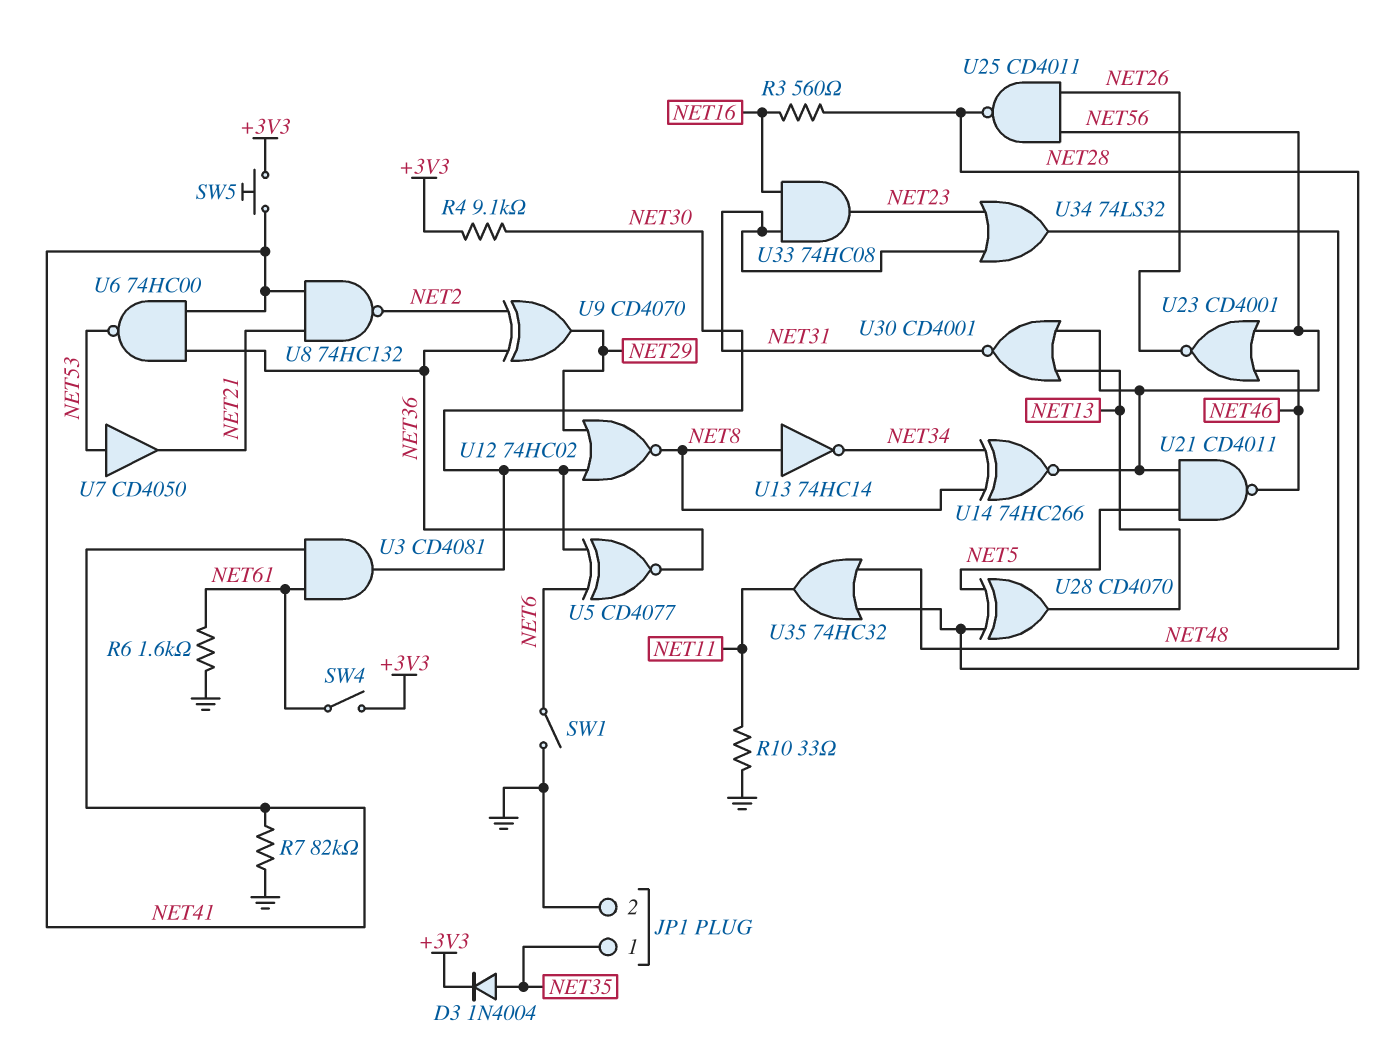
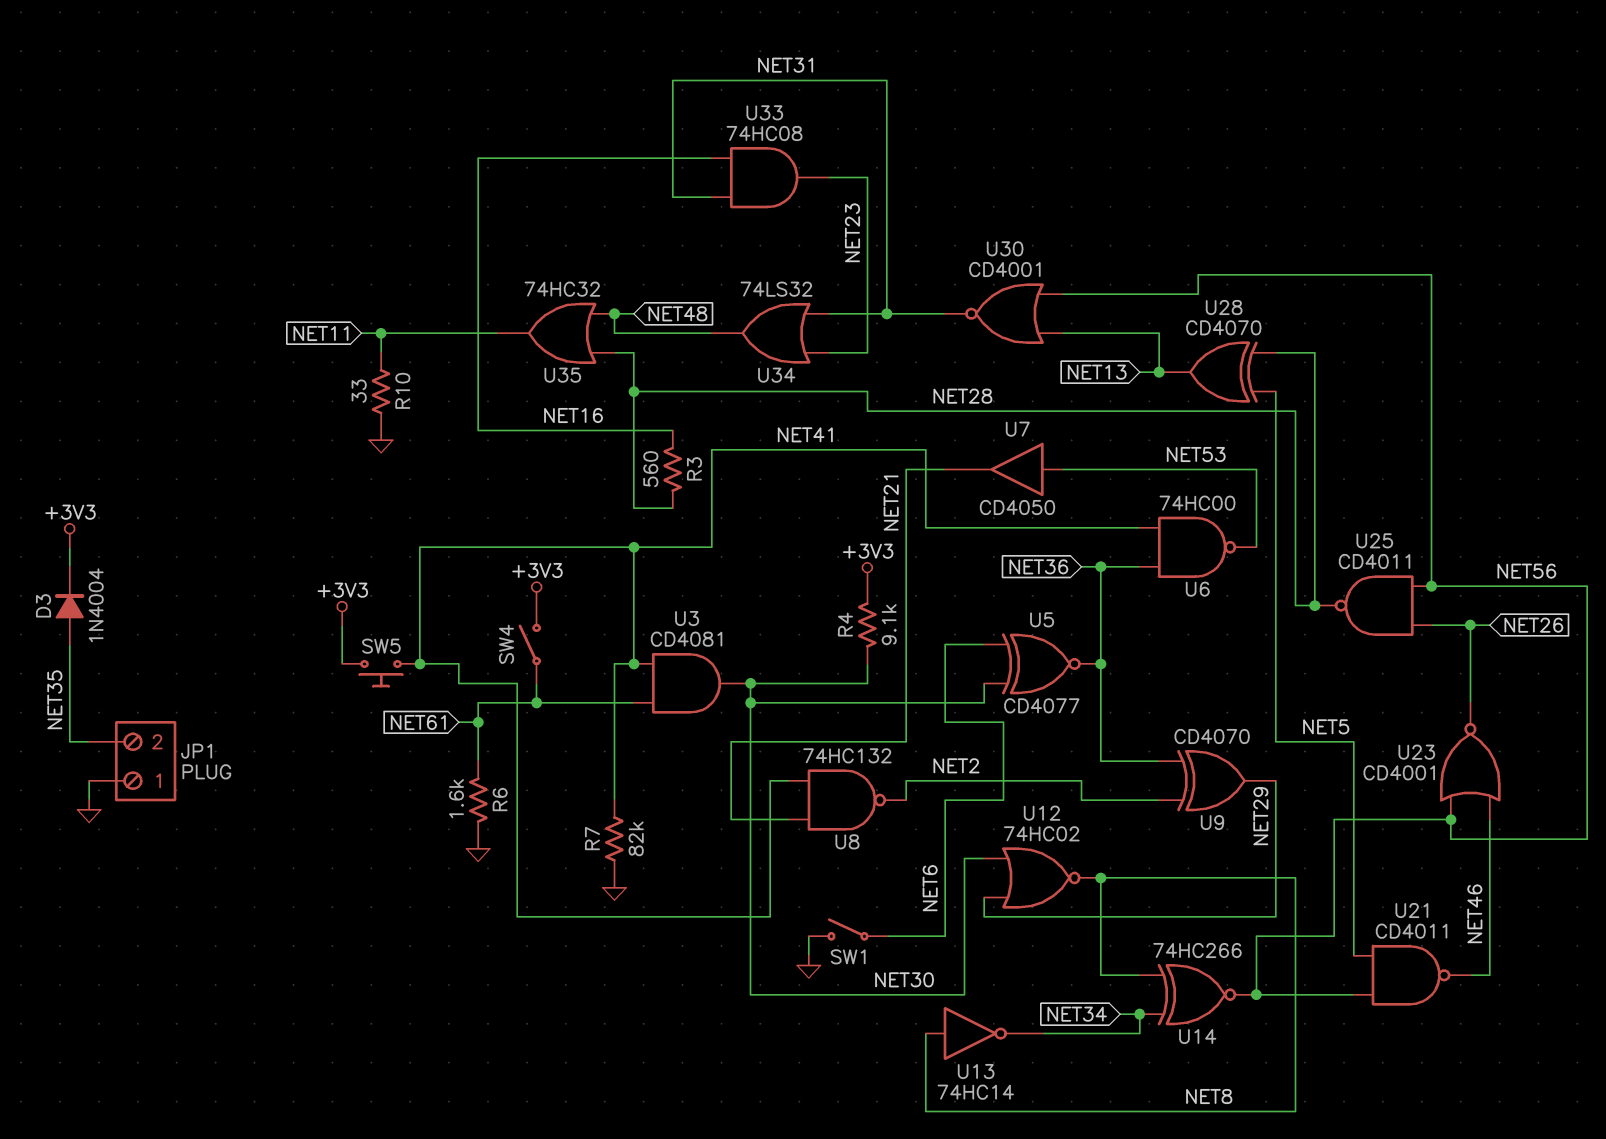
JP1 pin 1: NET35 -> GND
JP1 pin 2: GND -> NET35

